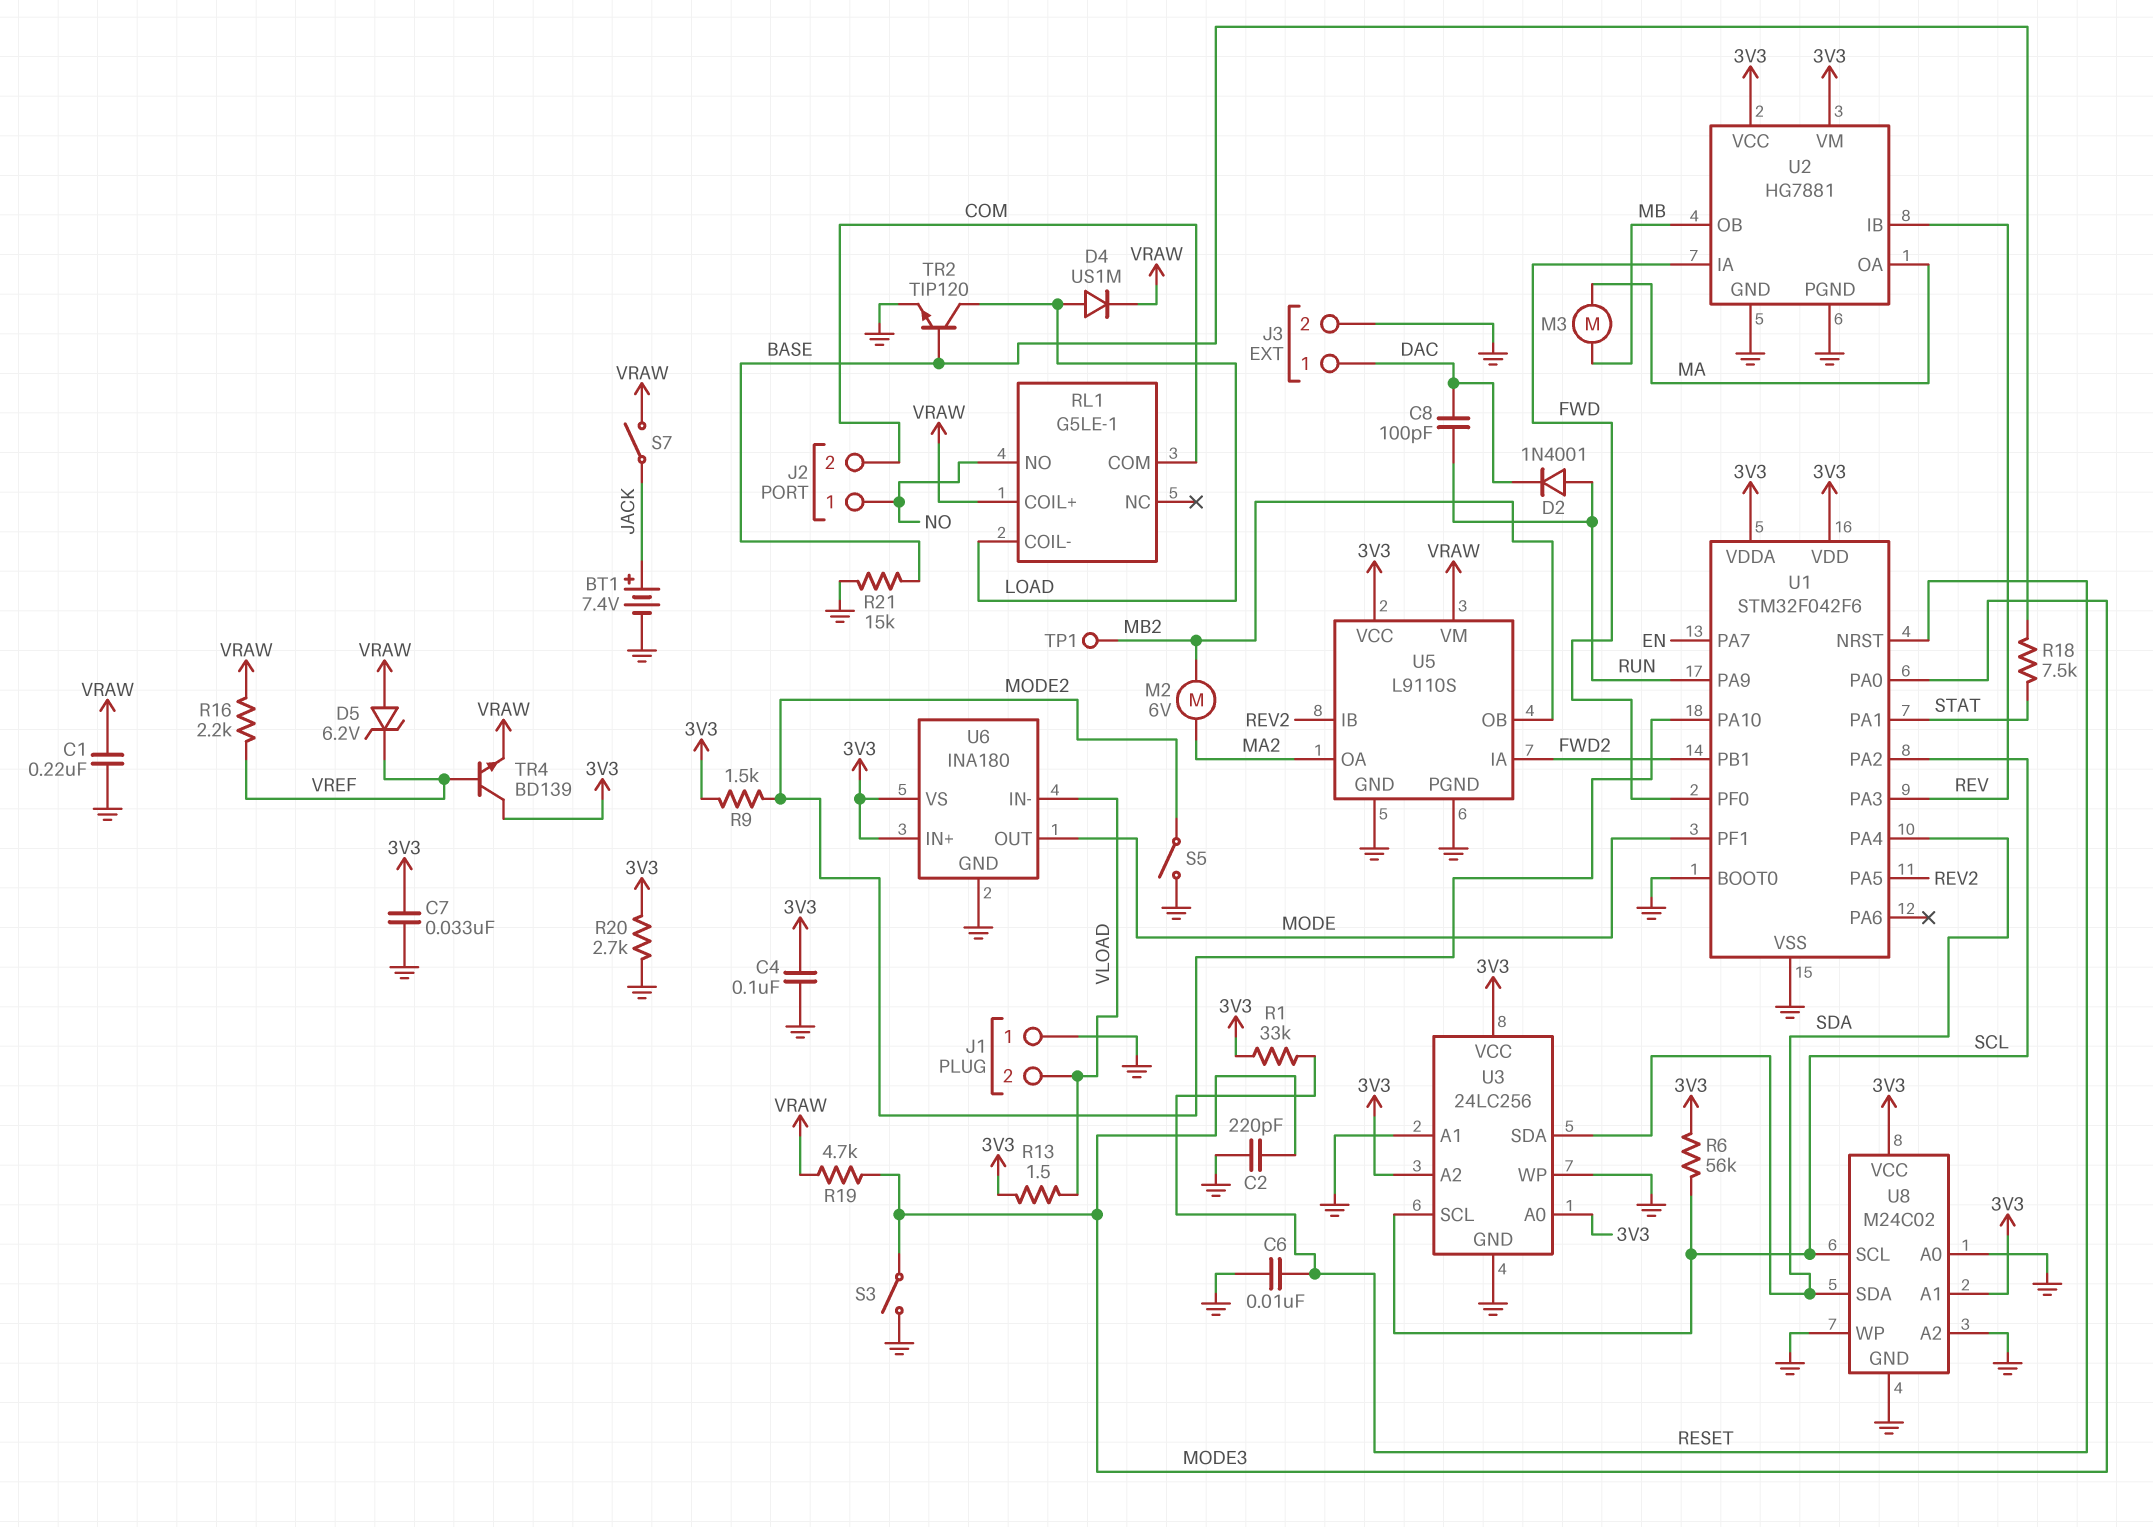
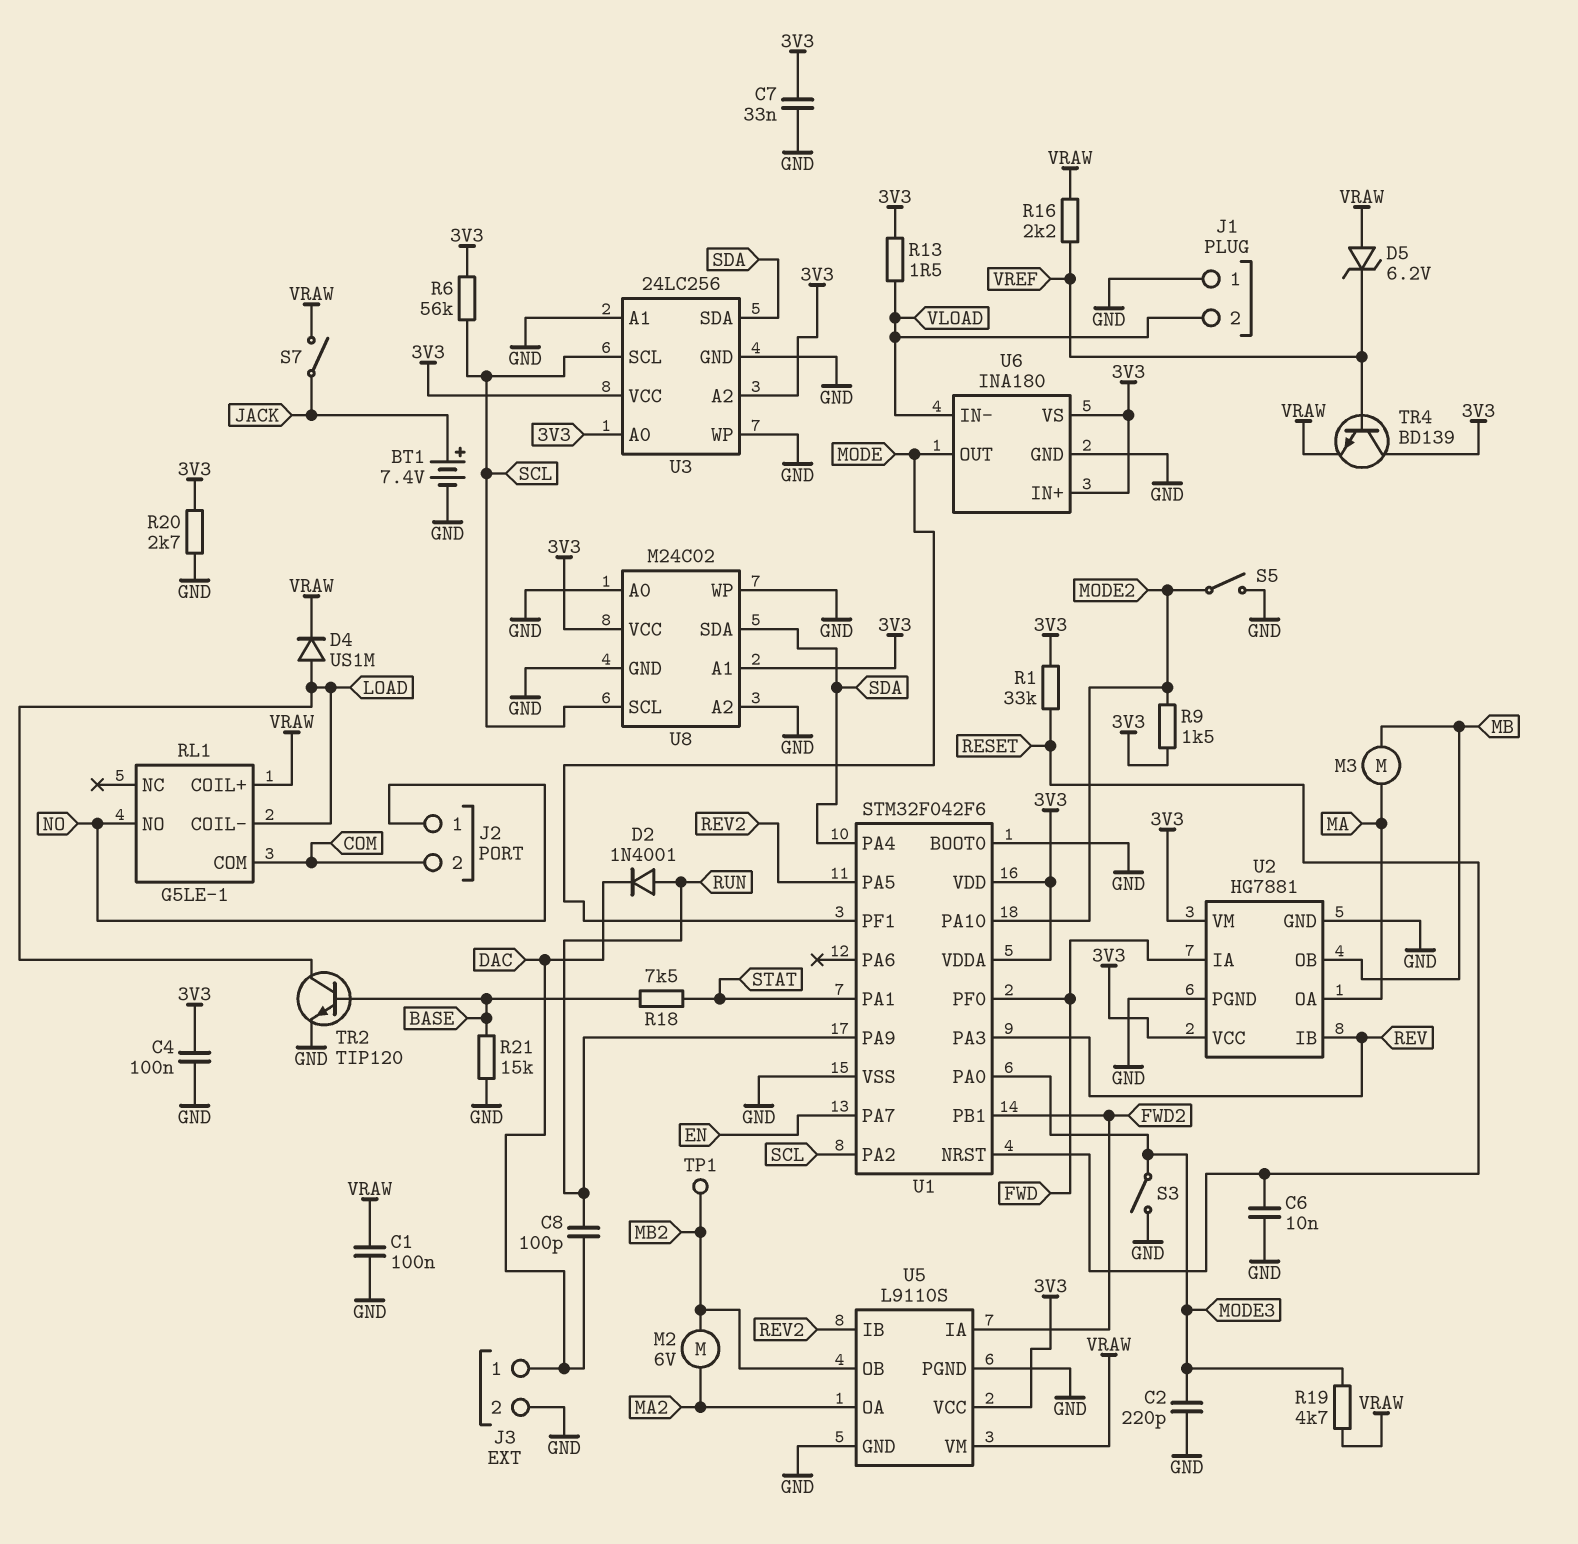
C1: 220nF (GND, VRAW) -> 100nF (GND, VRAW)

